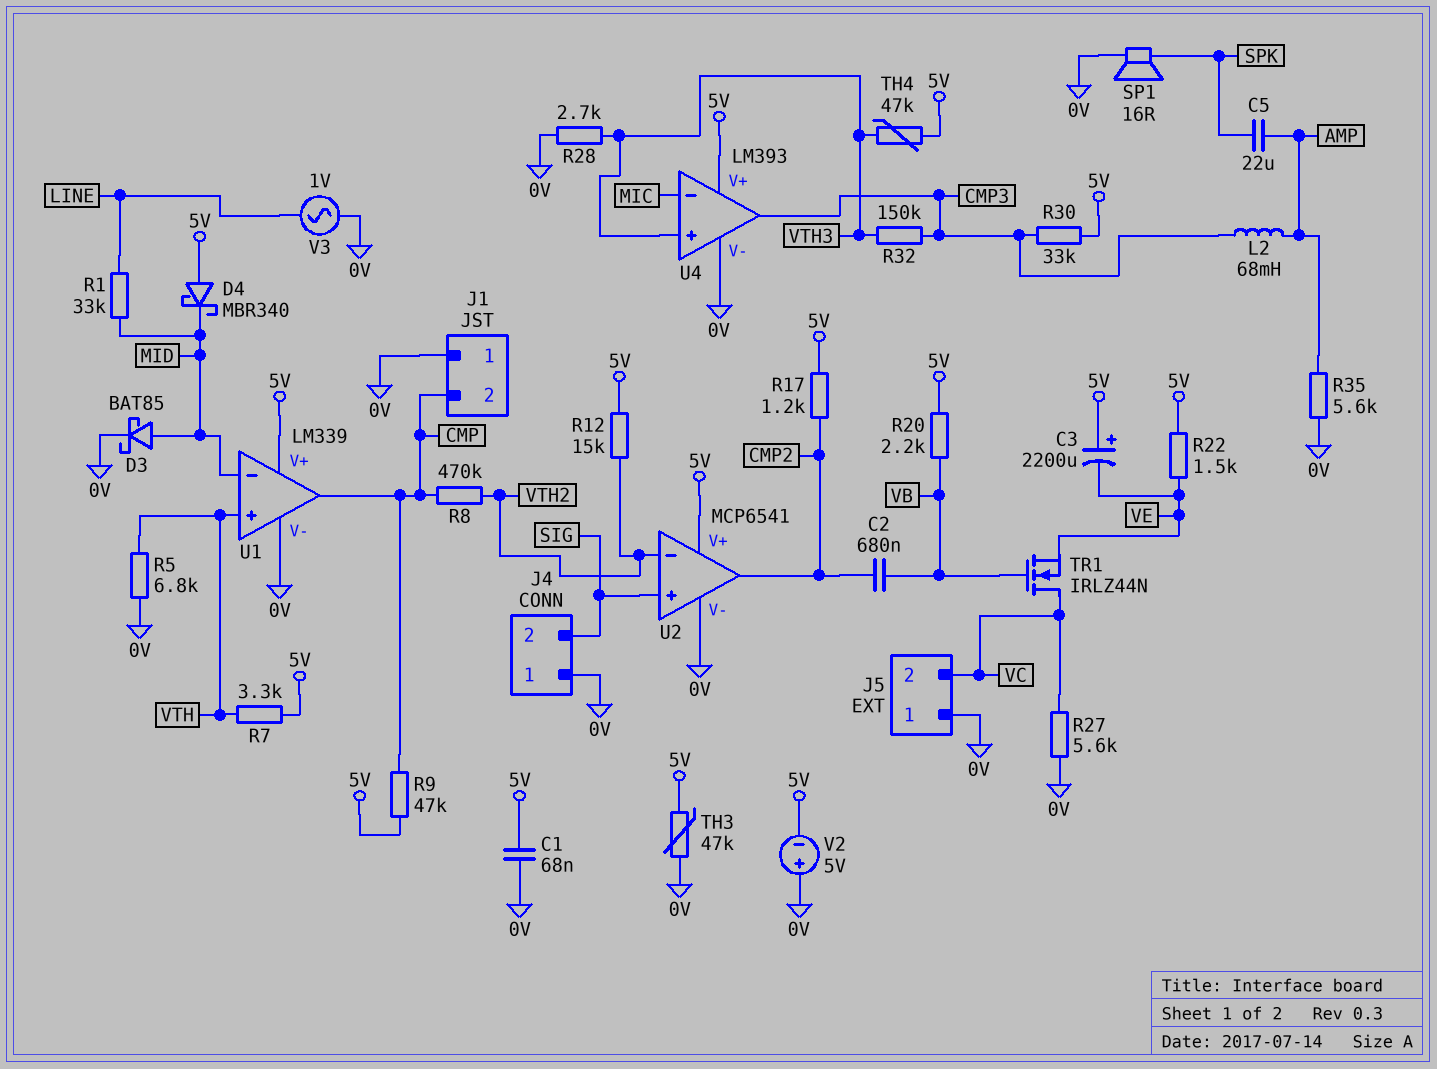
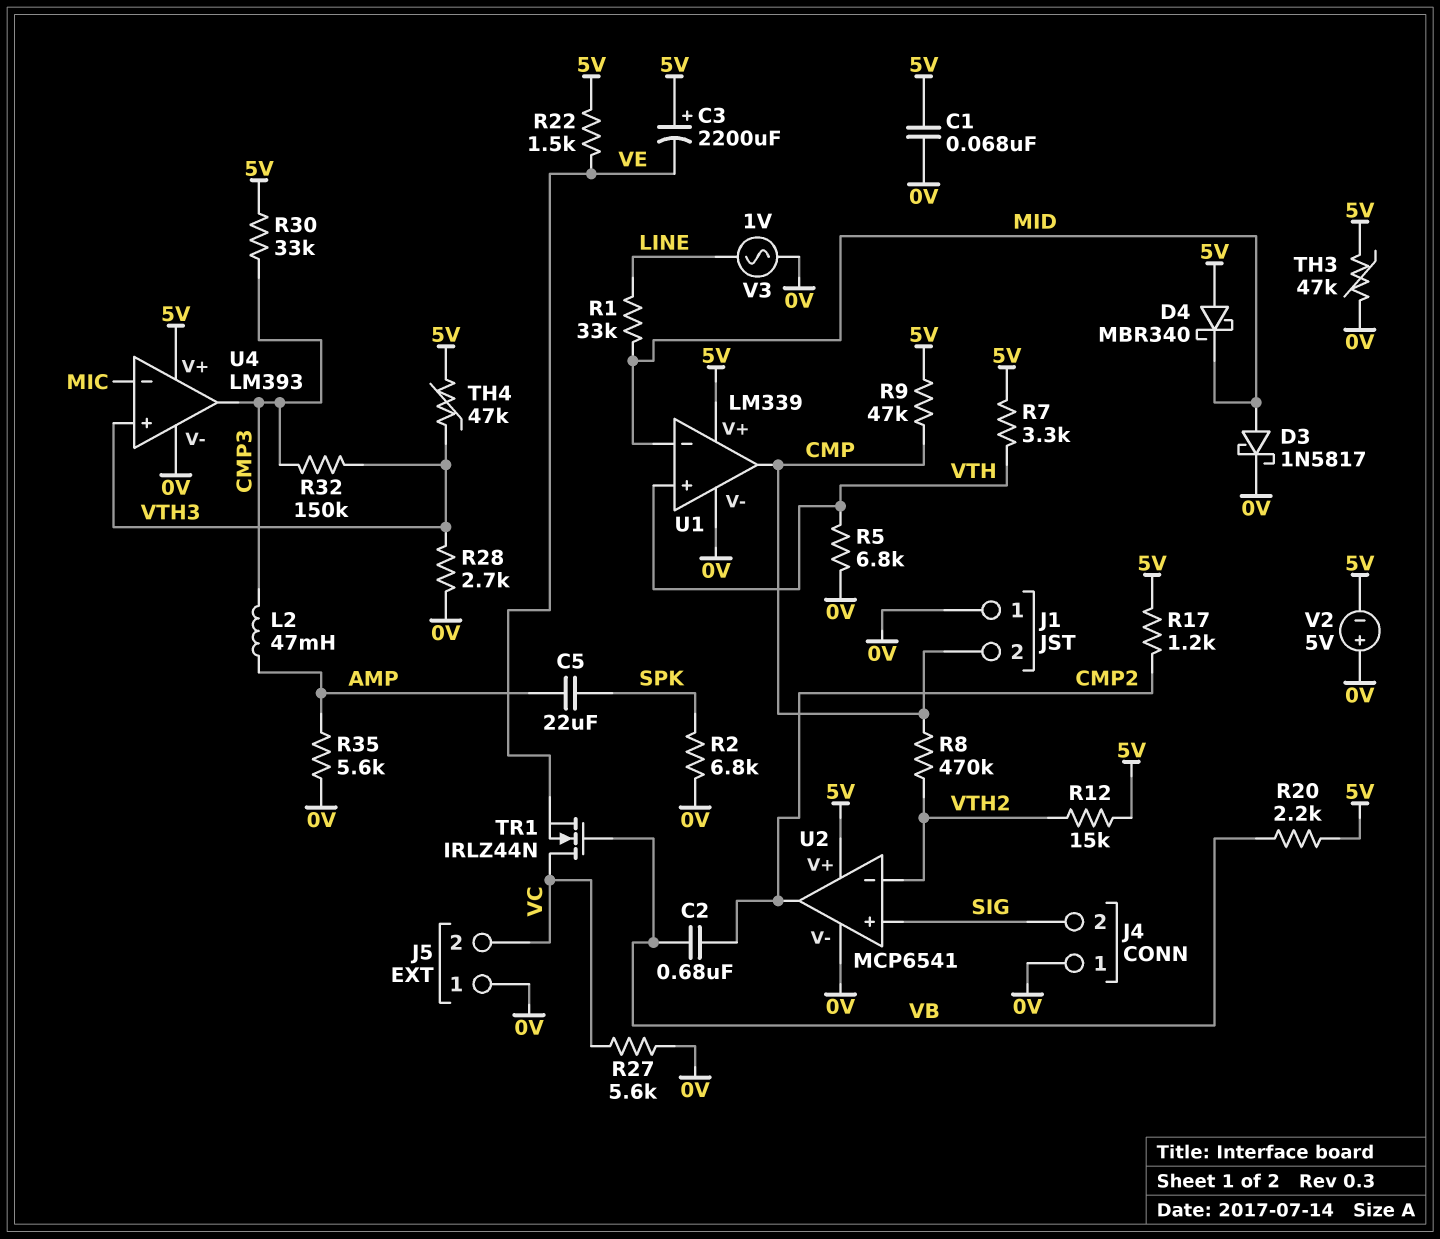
D3: schottky BAT85 (A MID, K 0V) -> schottky 1N5817 (A MID, K 0V)
L2: 68mH (AMP, CMP3) -> 47mH (AMP, CMP3)
R2: none -> 6.8k (0V, SPK)
SP1: speaker 16R (0V, SPK) -> none

